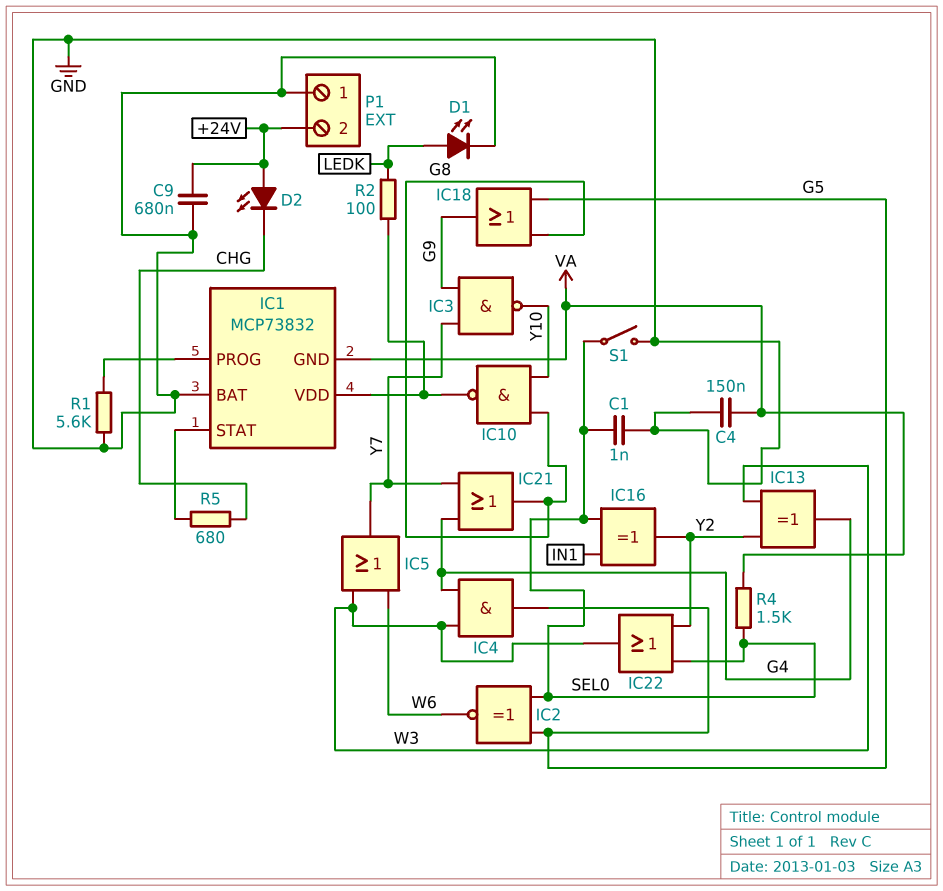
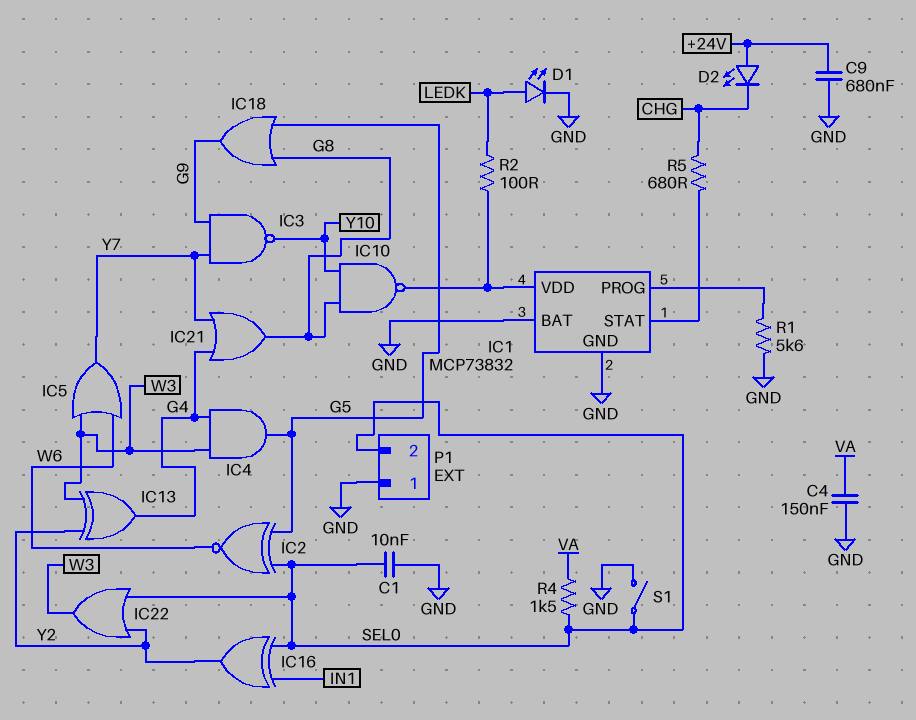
C1: 1nF (GND, SEL0) -> 10nF (GND, SEL0)
IC1 pin GND: VA -> GND
P1 pin 2: +24V -> SEL0

